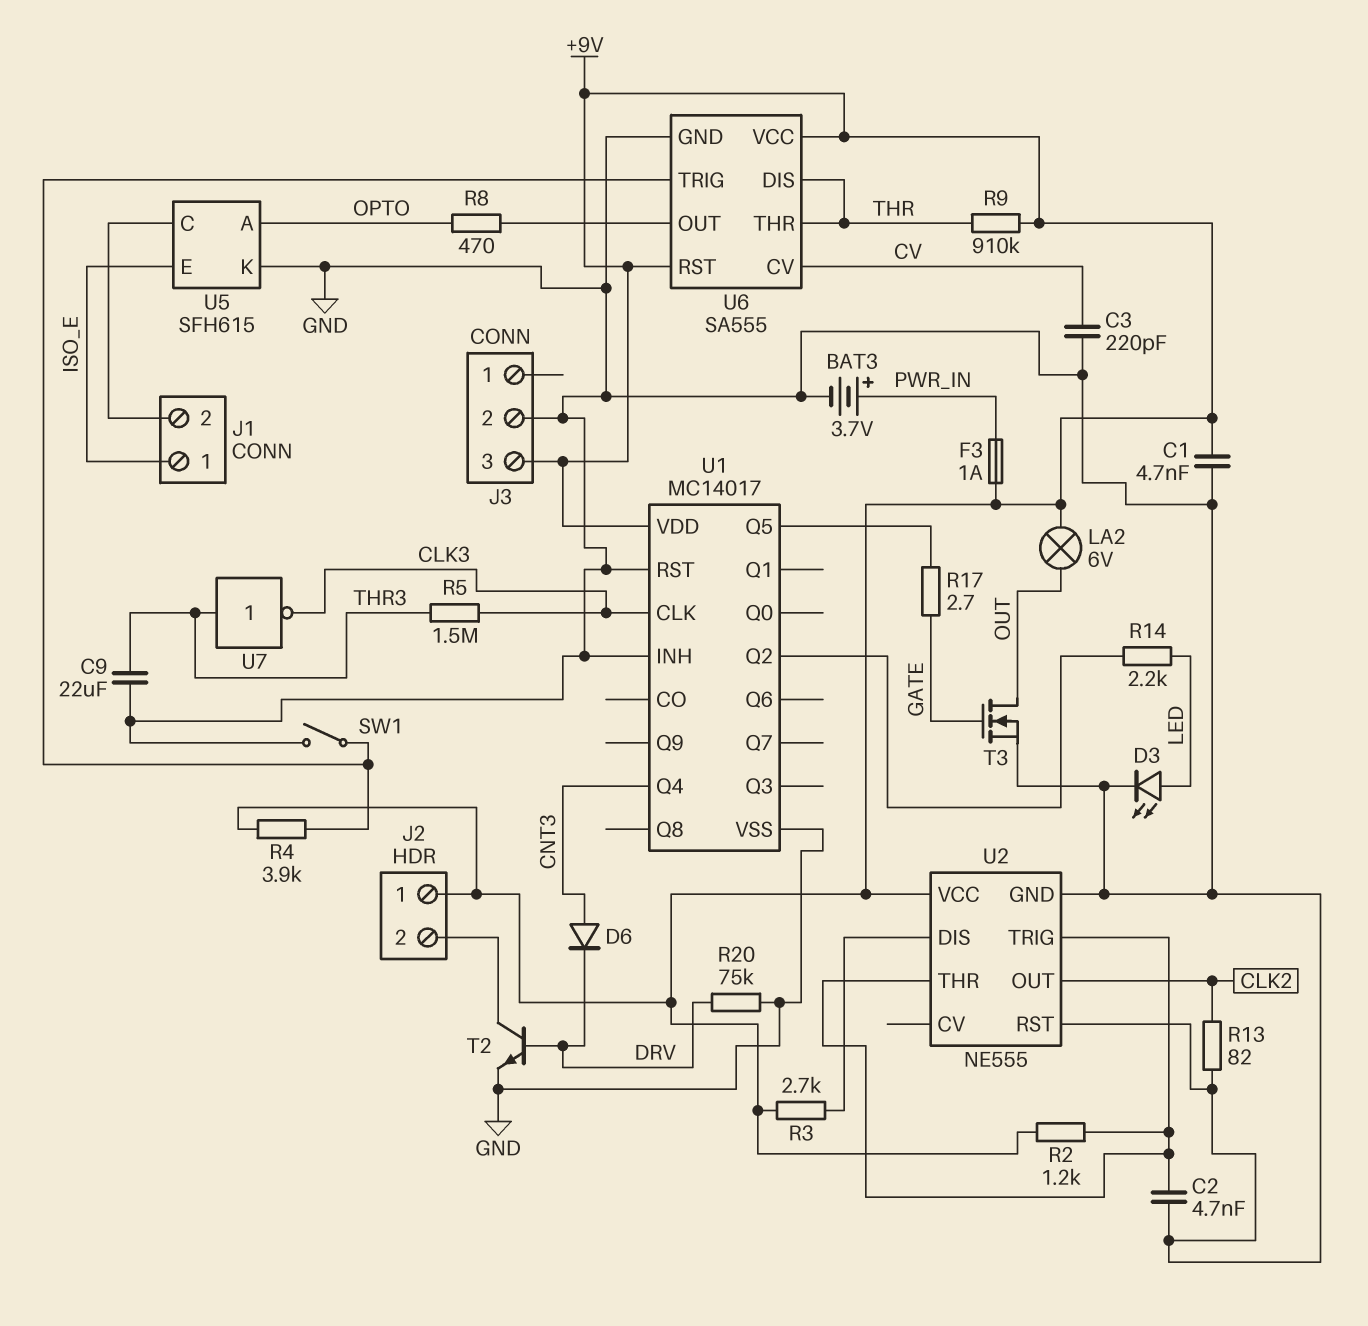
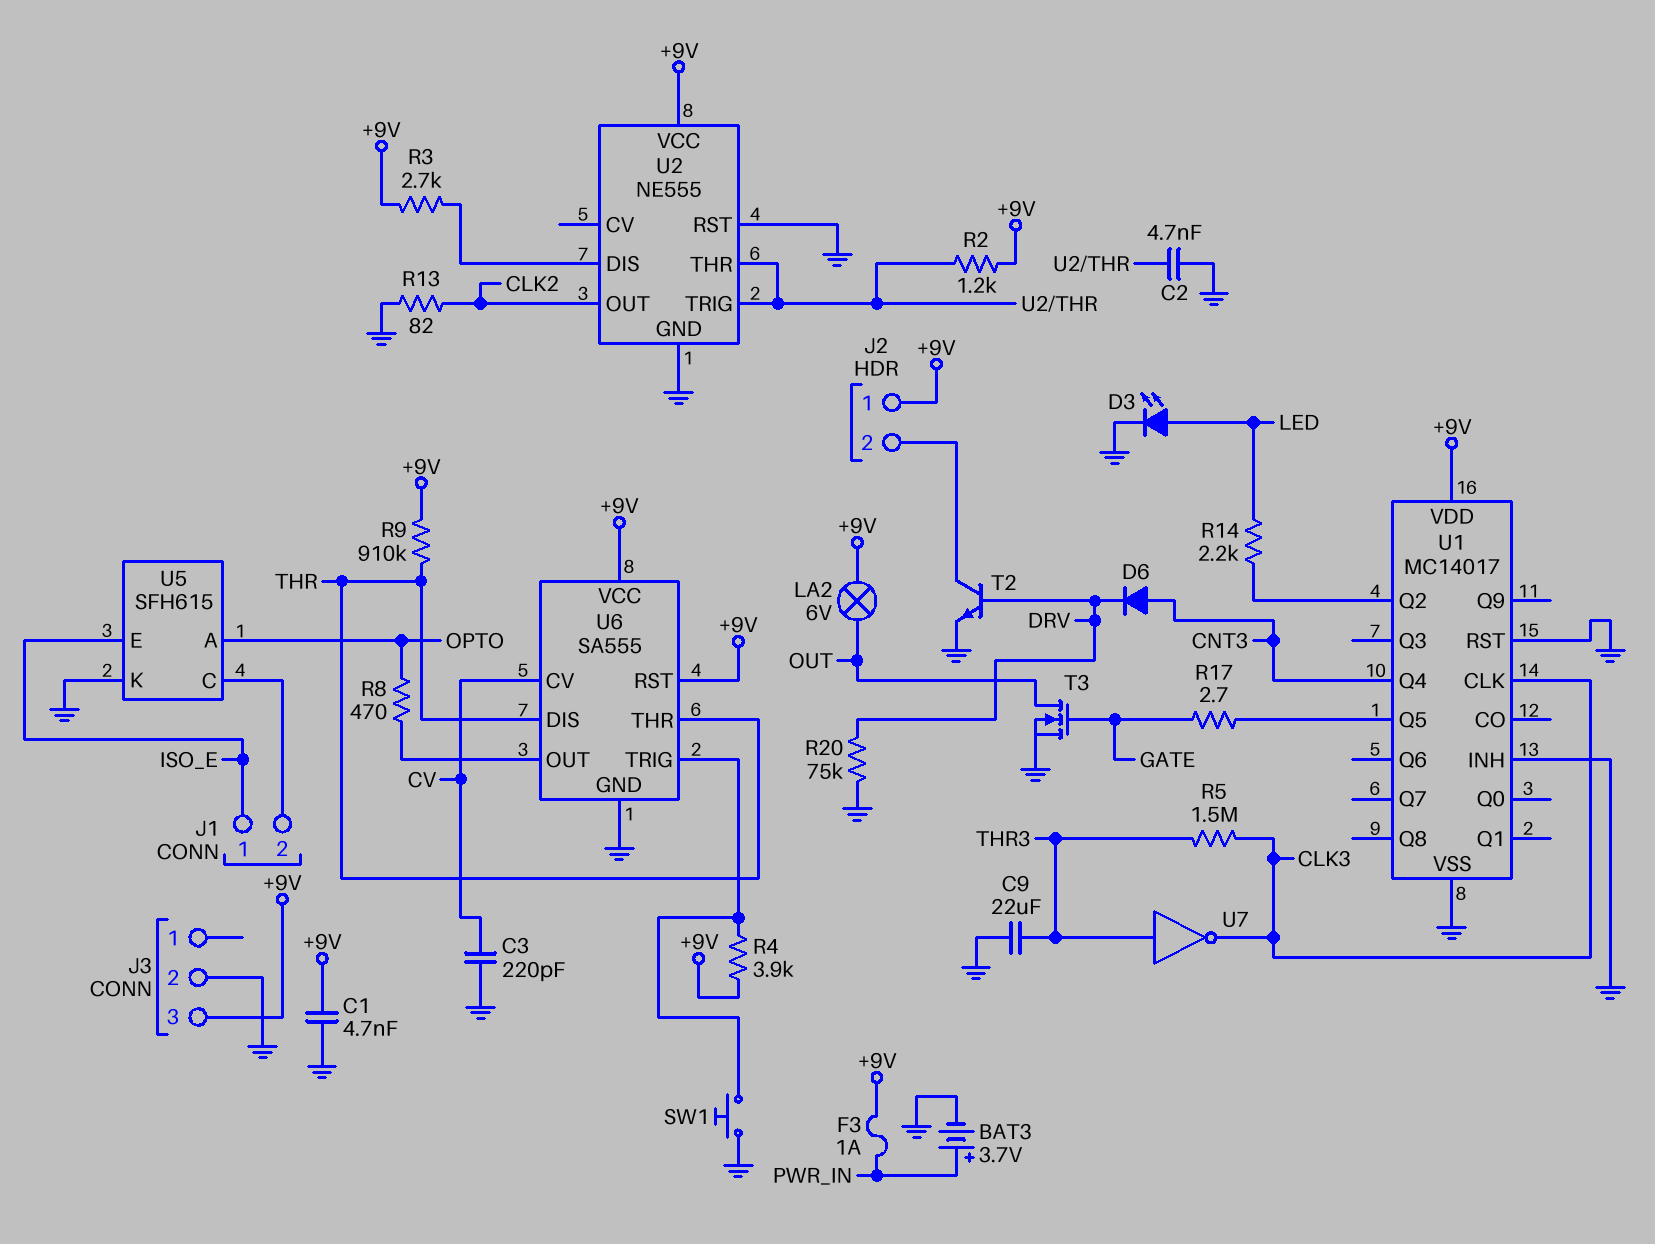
SW1: switch (GND, U6/TRIG) -> button (GND, U6/TRIG)

